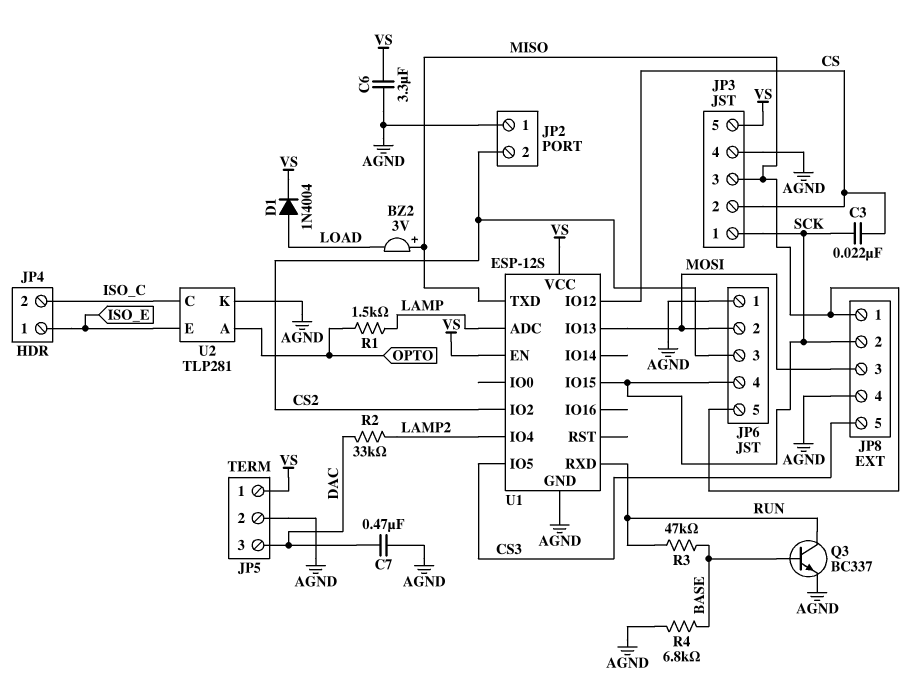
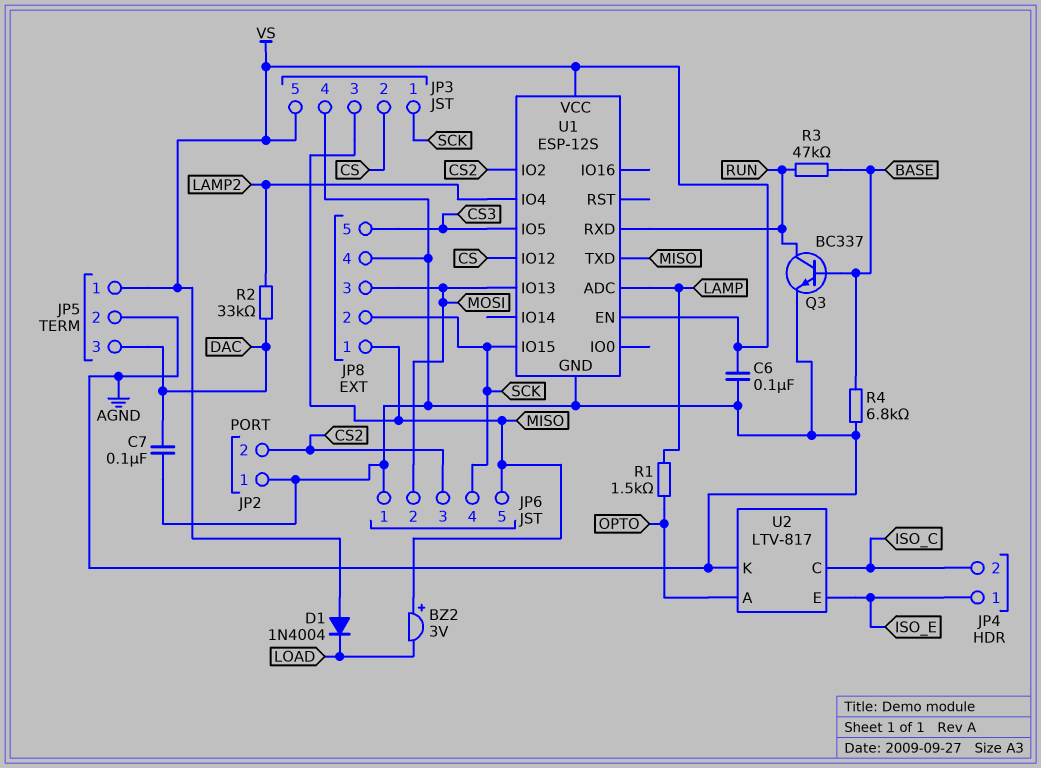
C3: 22nF (CS, SCK) -> none
C6: 3.3uF (AGND, VS) -> 100nF (AGND, VS)
C7: 470nF (AGND, DAC) -> 100nF (AGND, DAC)
D1: diode 1N4004 (A LOAD, K VS) -> diode 1N4004 (A VS, K LOAD)
U2: TLP281 -> LTV-817

